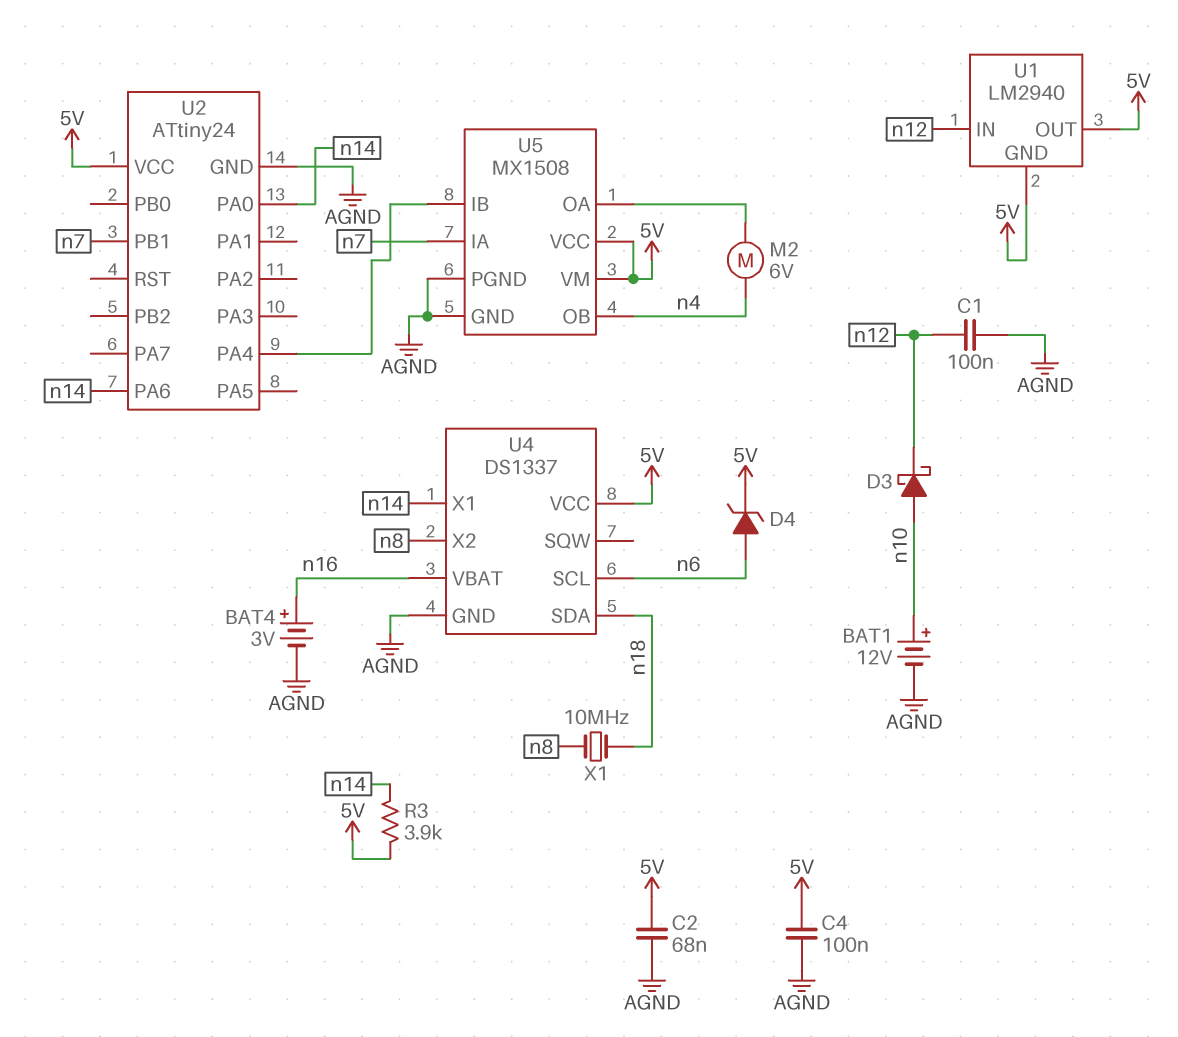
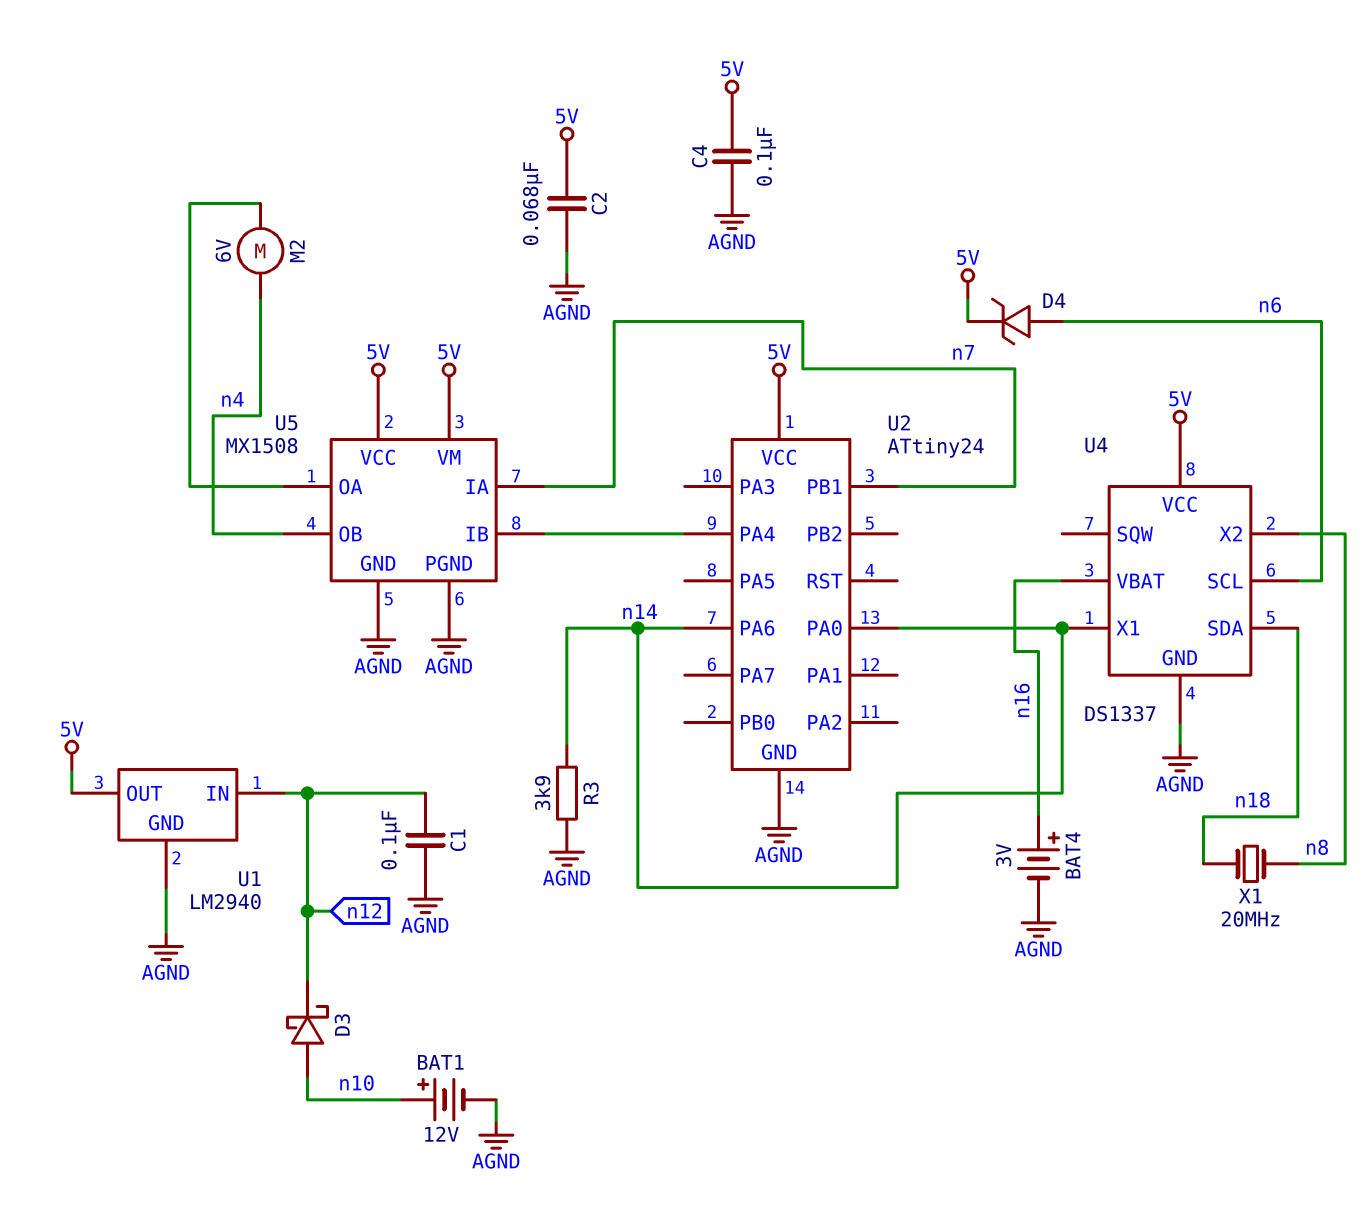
R3: 3.9k (5V, n14) -> 3.9k (AGND, n14)
U1 pin GND: 5V -> AGND
X1: 10MHz (n8, n18) -> 20MHz (n8, n18)

